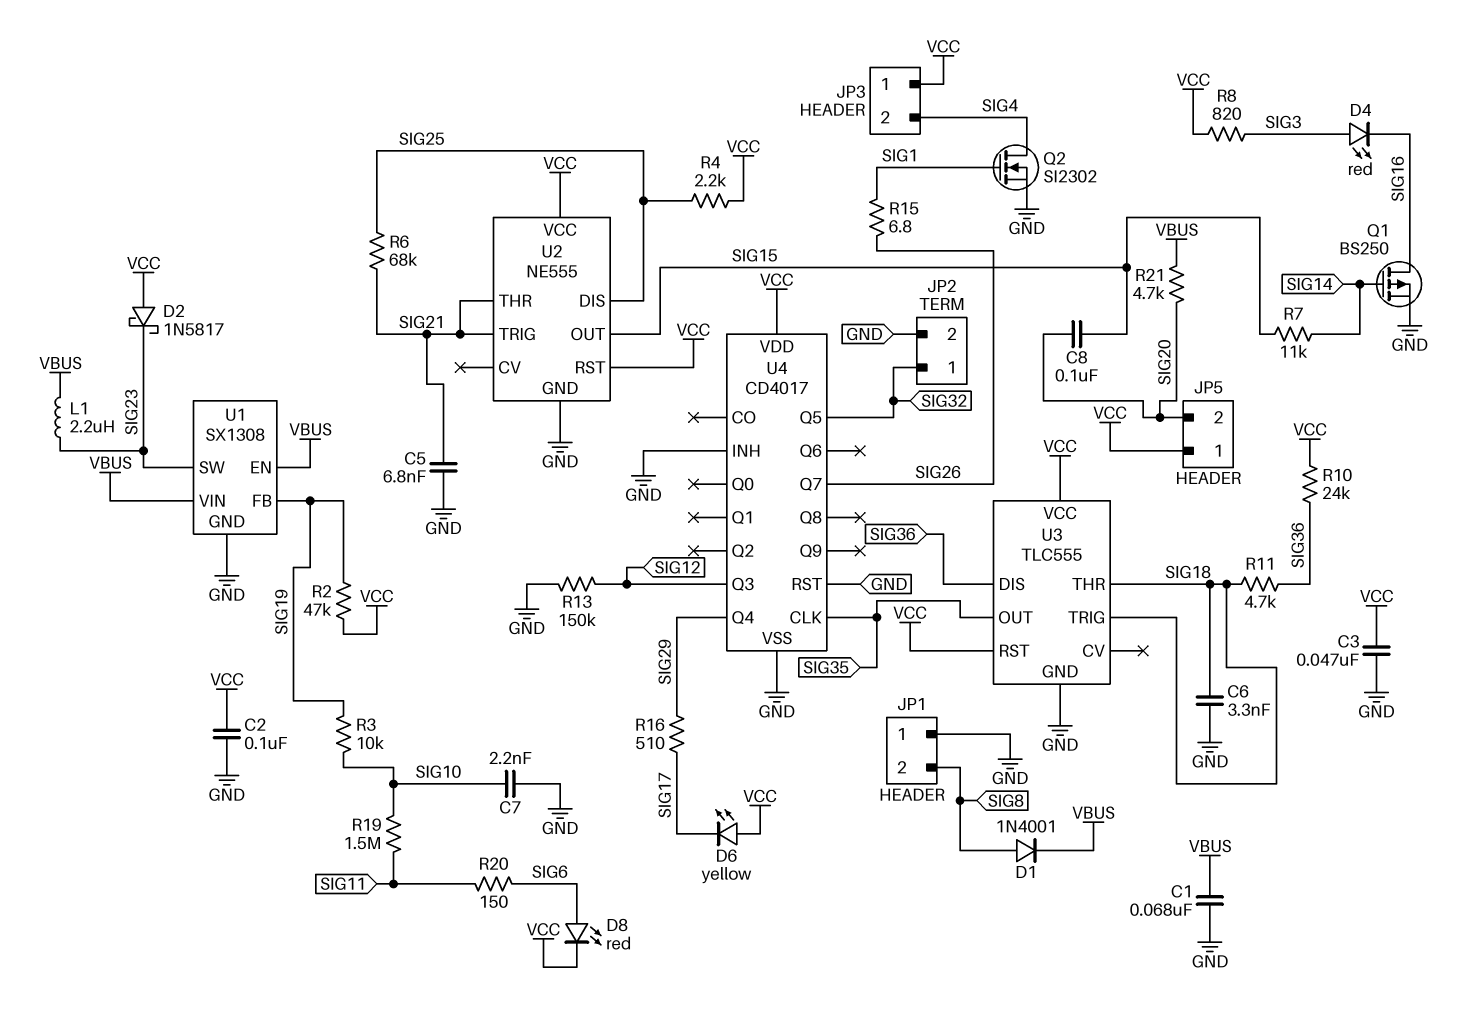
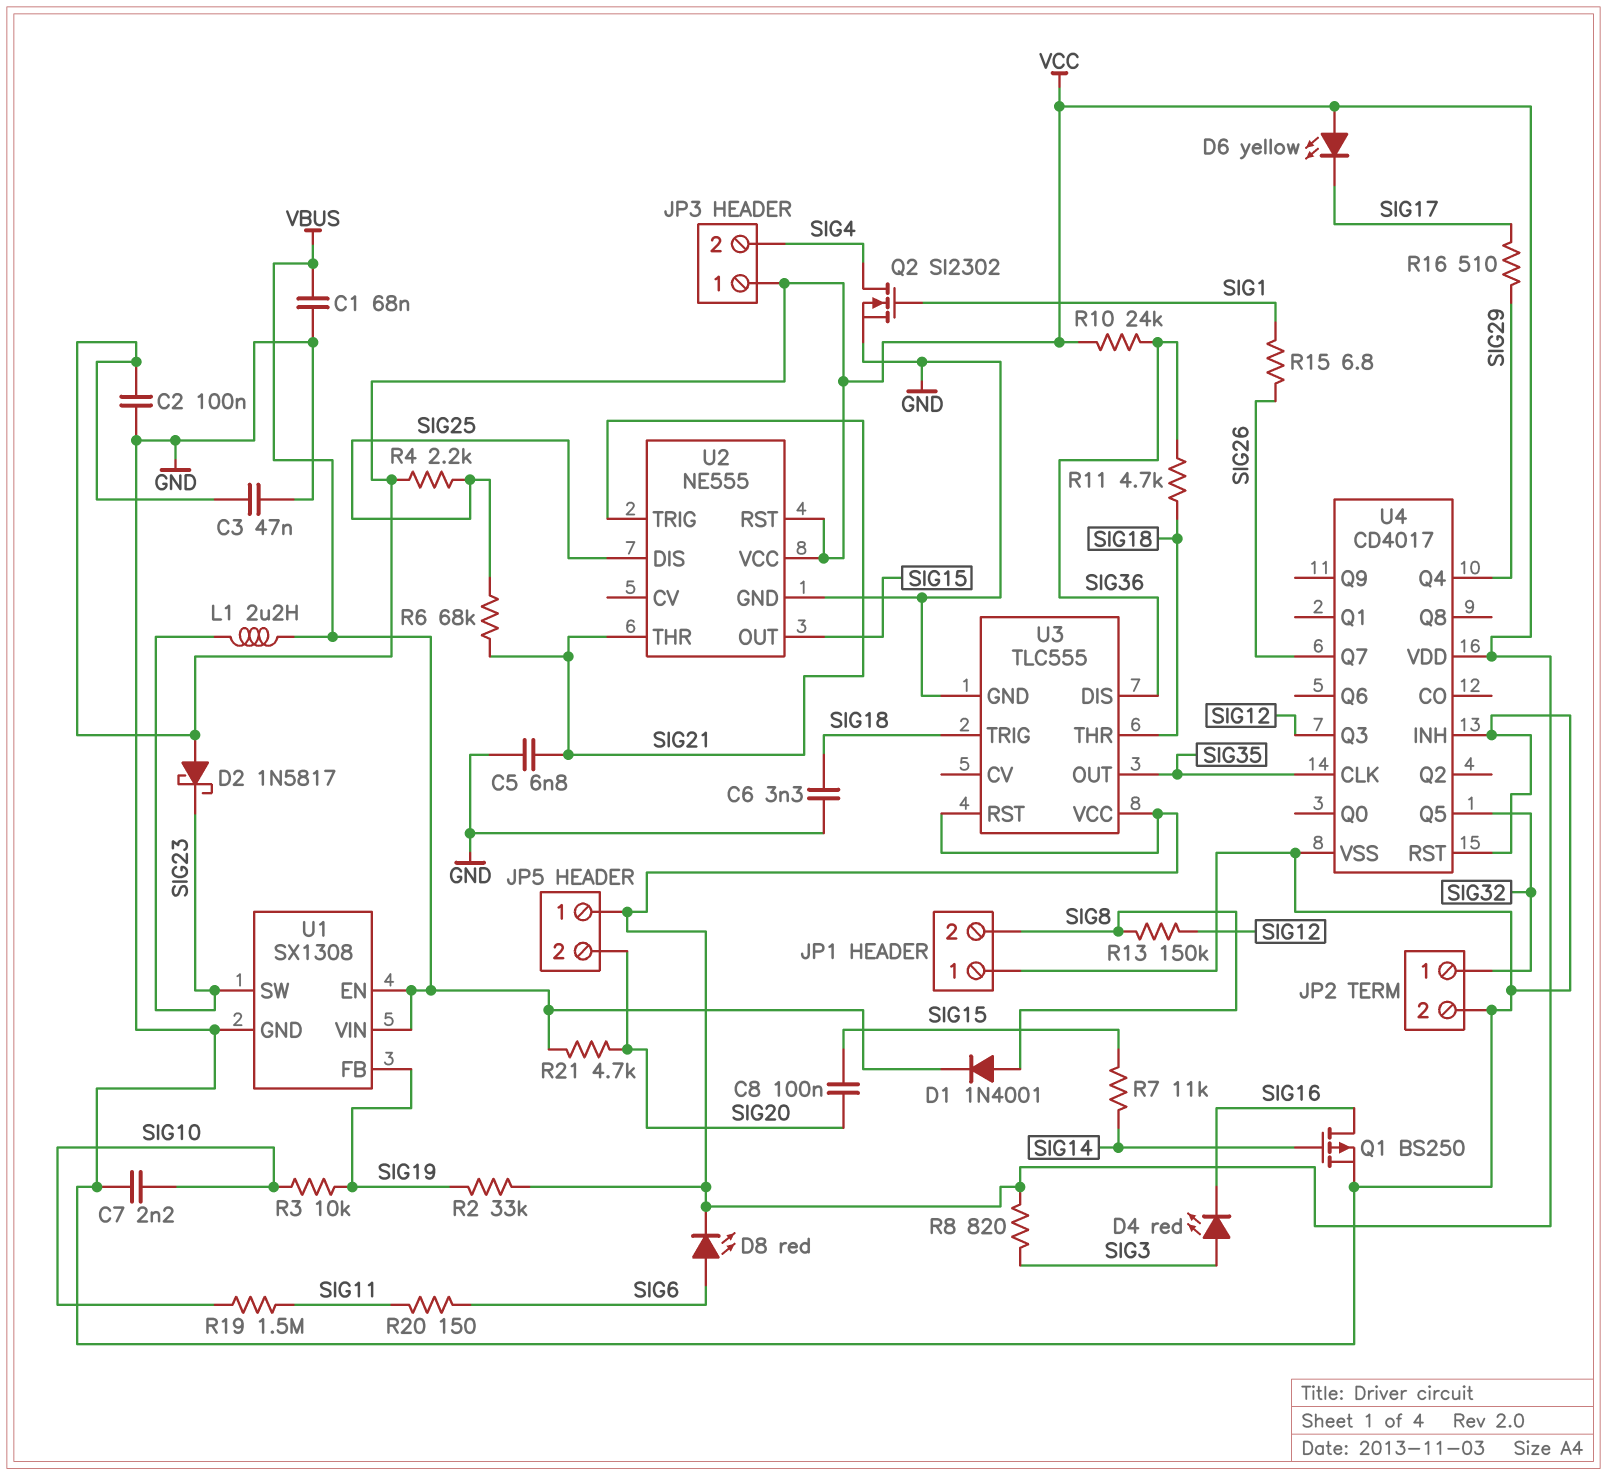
R2: 47k (SIG19, VCC) -> 33k (SIG19, VCC)
R13: 150k (GND, SIG12) -> 150k (SIG8, SIG12)

